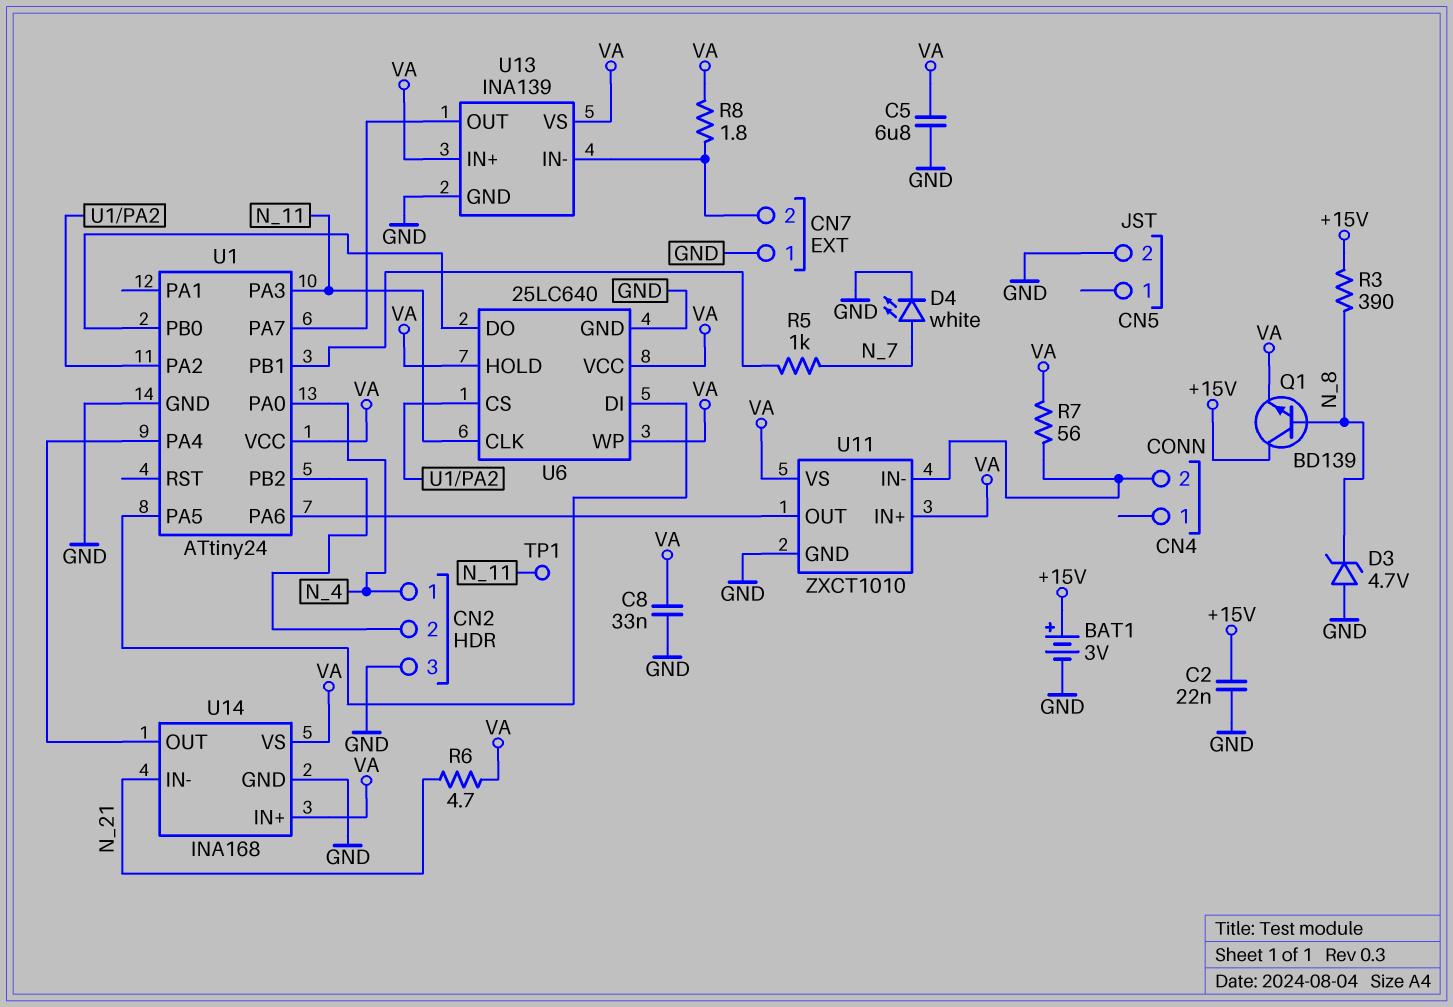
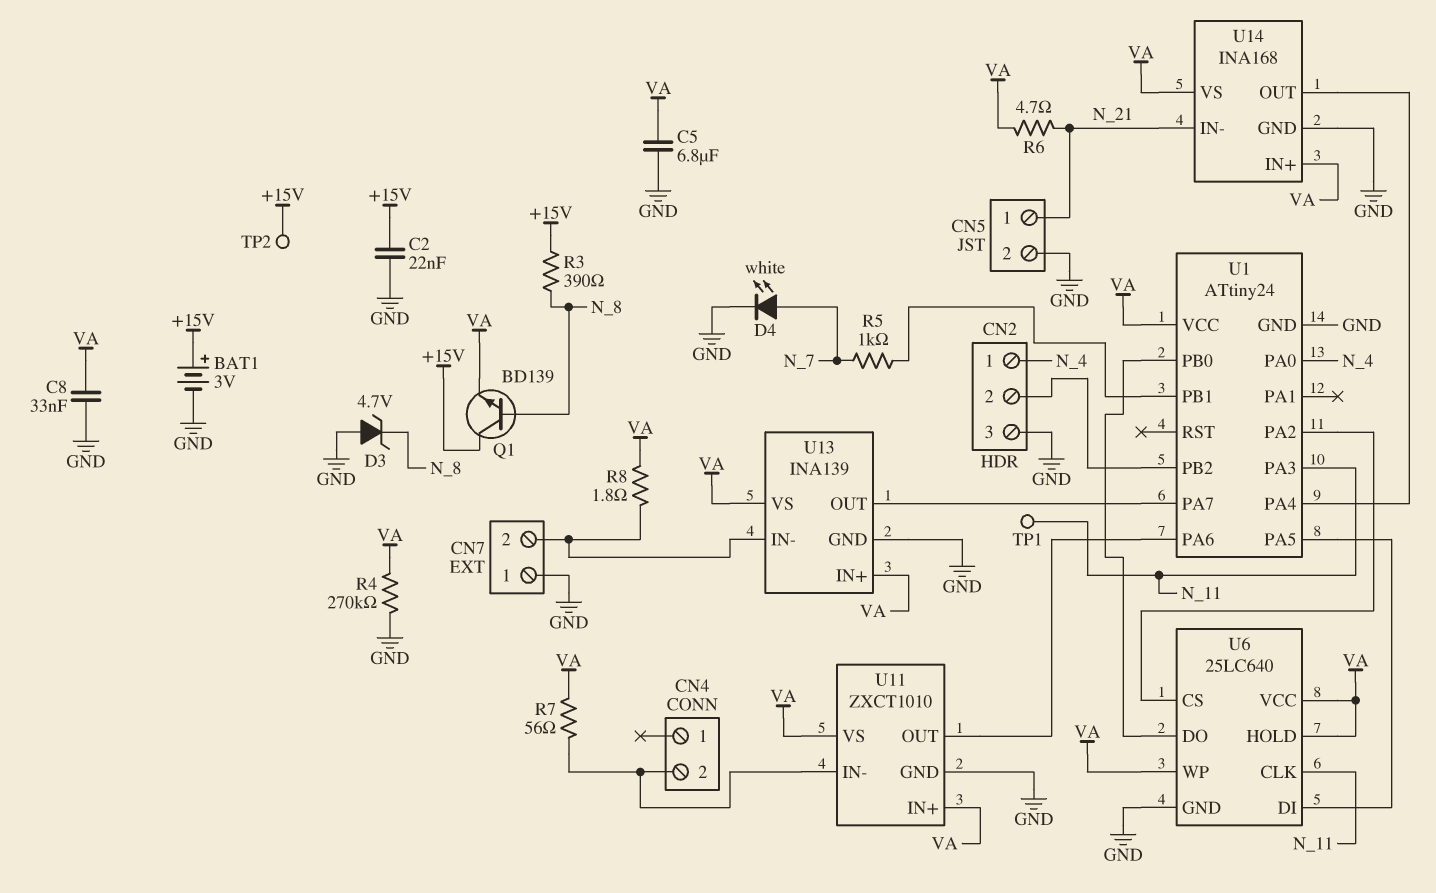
CN5 pin 1: none -> N_21
R4: none -> 270k (GND, VA)
TP2: none -> test point (+15V)

